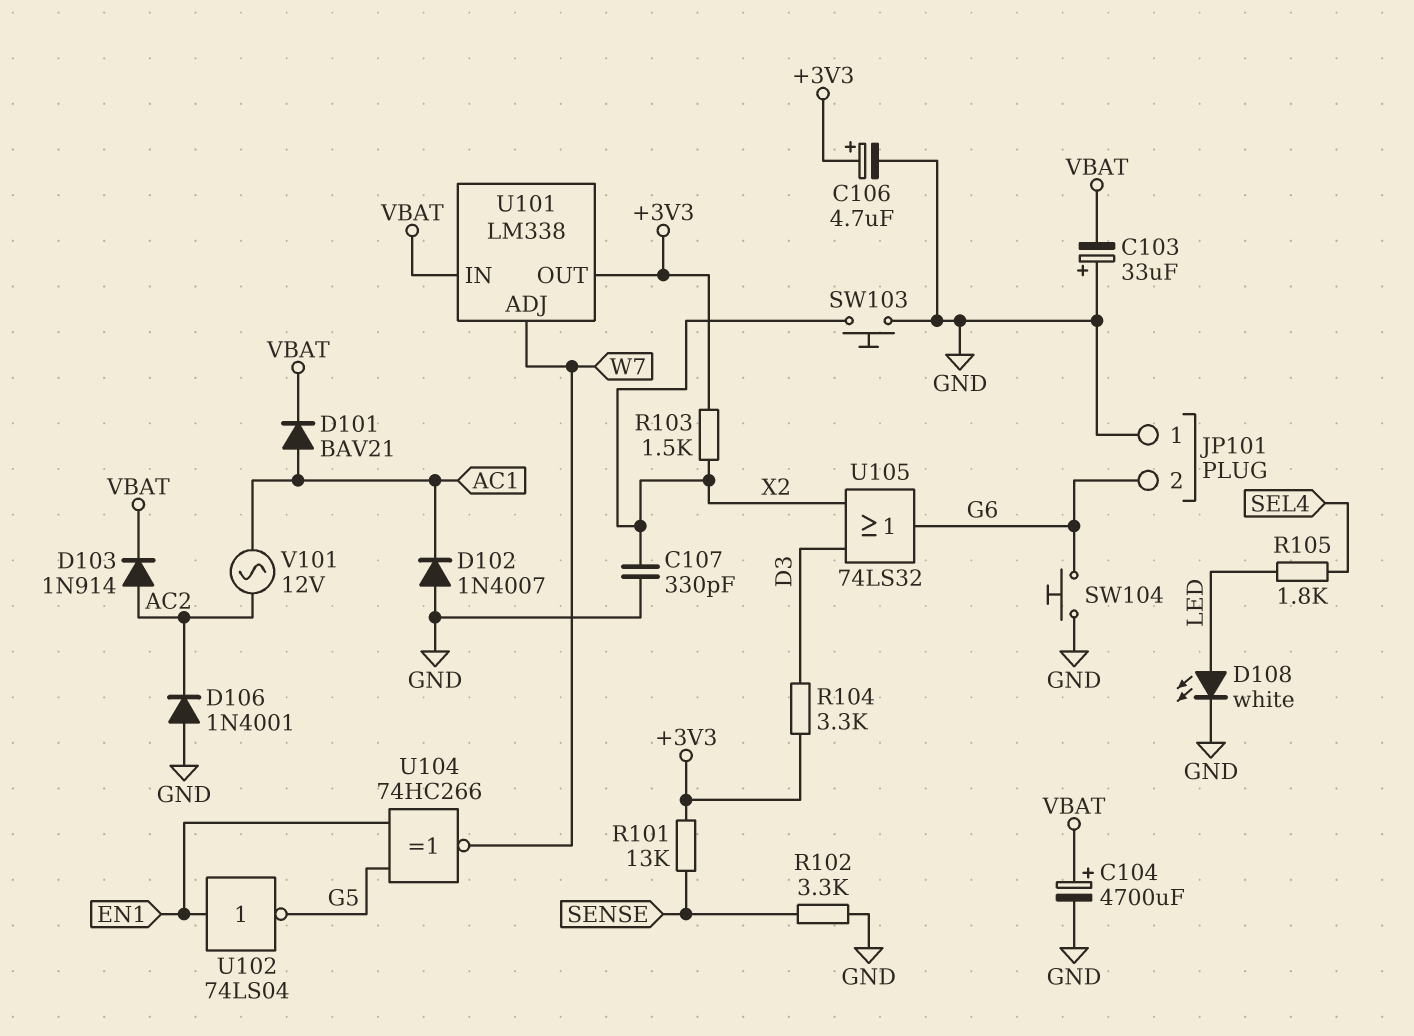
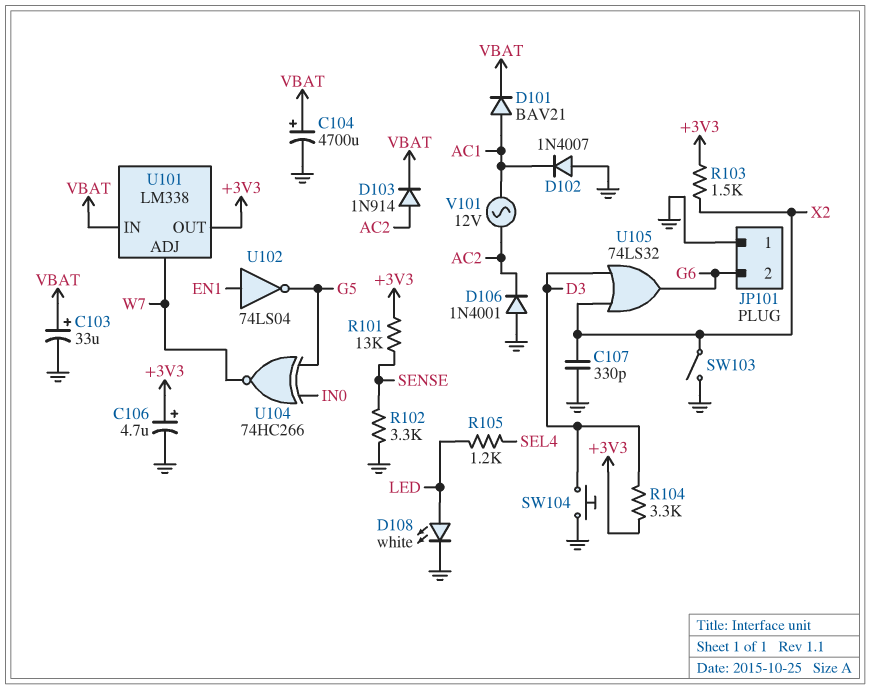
C103: 33uF (plus GND, minus VBAT) -> 33uF (plus VBAT, minus GND)
R105: 1.8k (LED, SEL4) -> 1.2k (LED, SEL4)
SW103: button (GND, X2) -> switch (GND, X2)
SW104: button (G6, GND) -> button (D3, GND)
U104: XNOR 74HC266 (in EN1, in G5, out W7) -> XNOR 74HC266 (in G5, in IN0, out W7)

